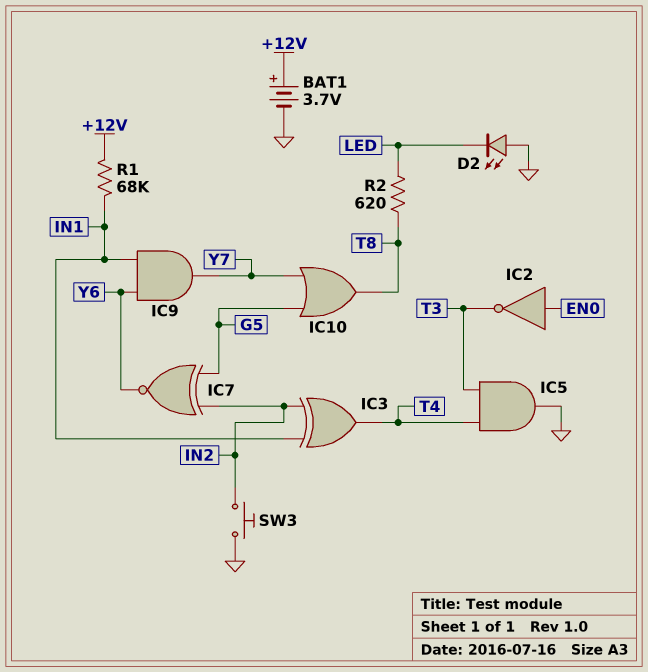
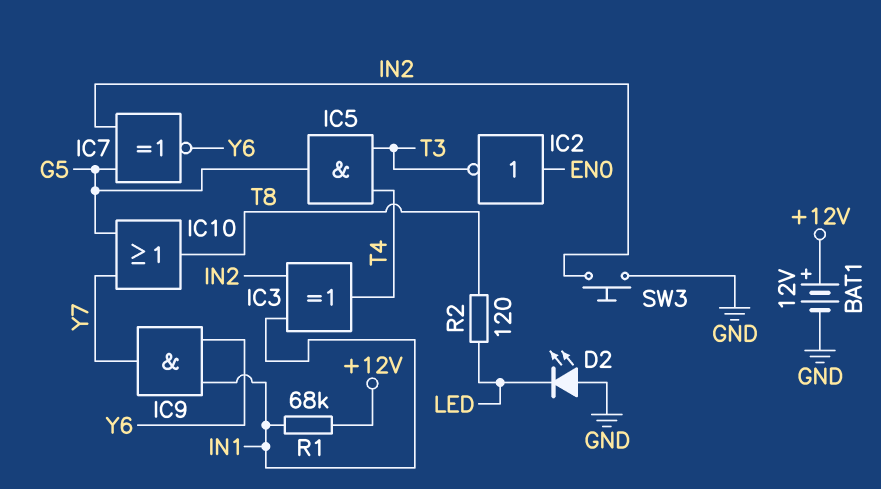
BAT1: 3.7V (plus +12V, minus GND) -> 12V (plus +12V, minus GND)
IC5: AND (in T3, in T4, out GND) -> AND (in T3, in T4, out G5)
R2: 620 (LED, T8) -> 120 (LED, T8)

